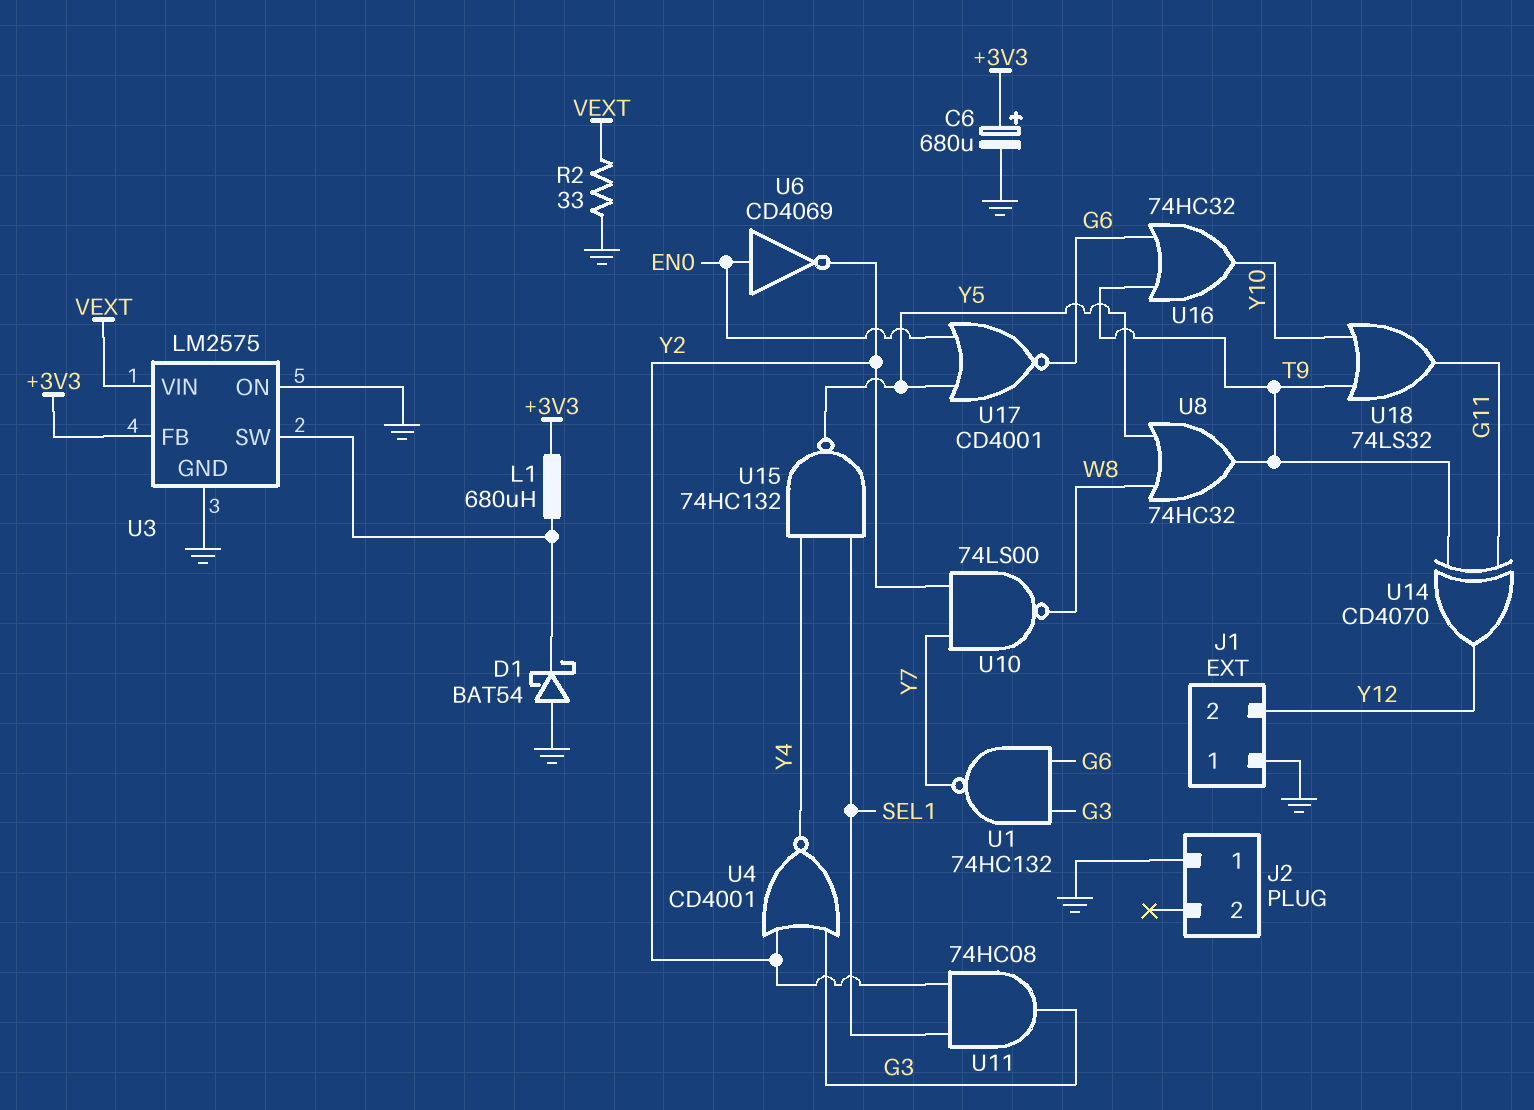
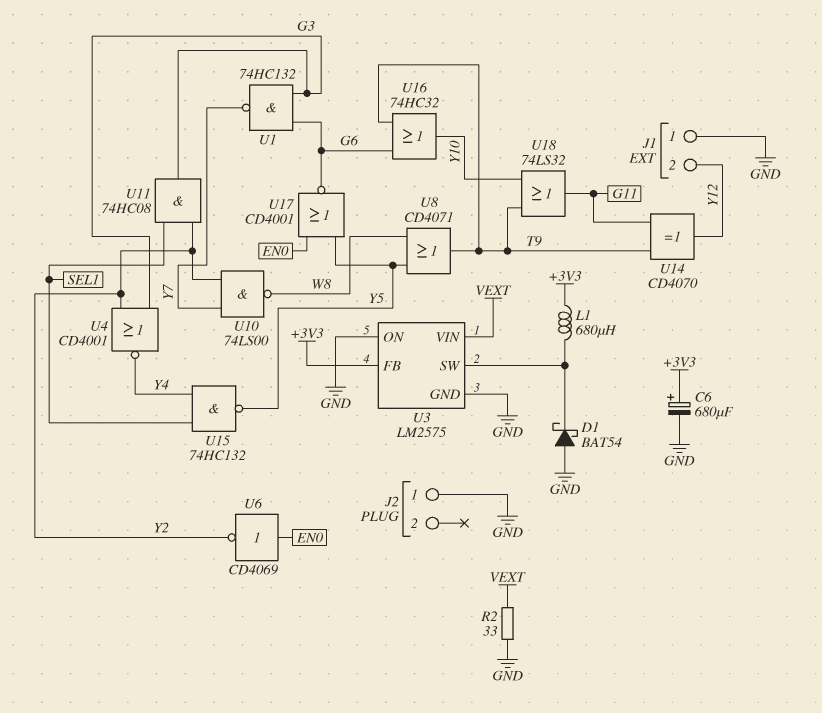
U8: OR 74HC32 (in W8, in Y5, out T9) -> OR CD4071 (in W8, in Y5, out T9)

